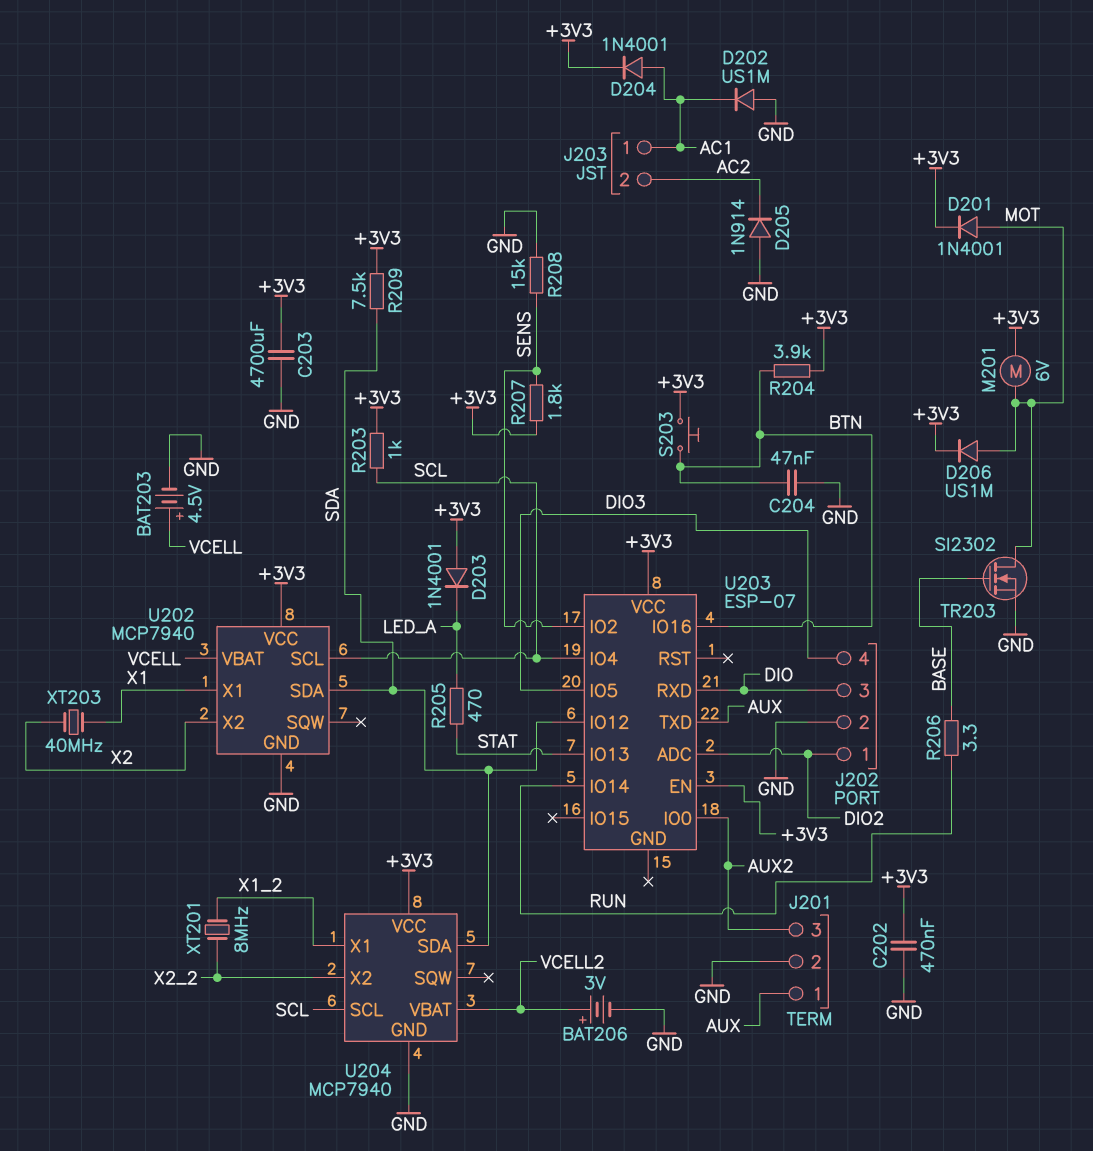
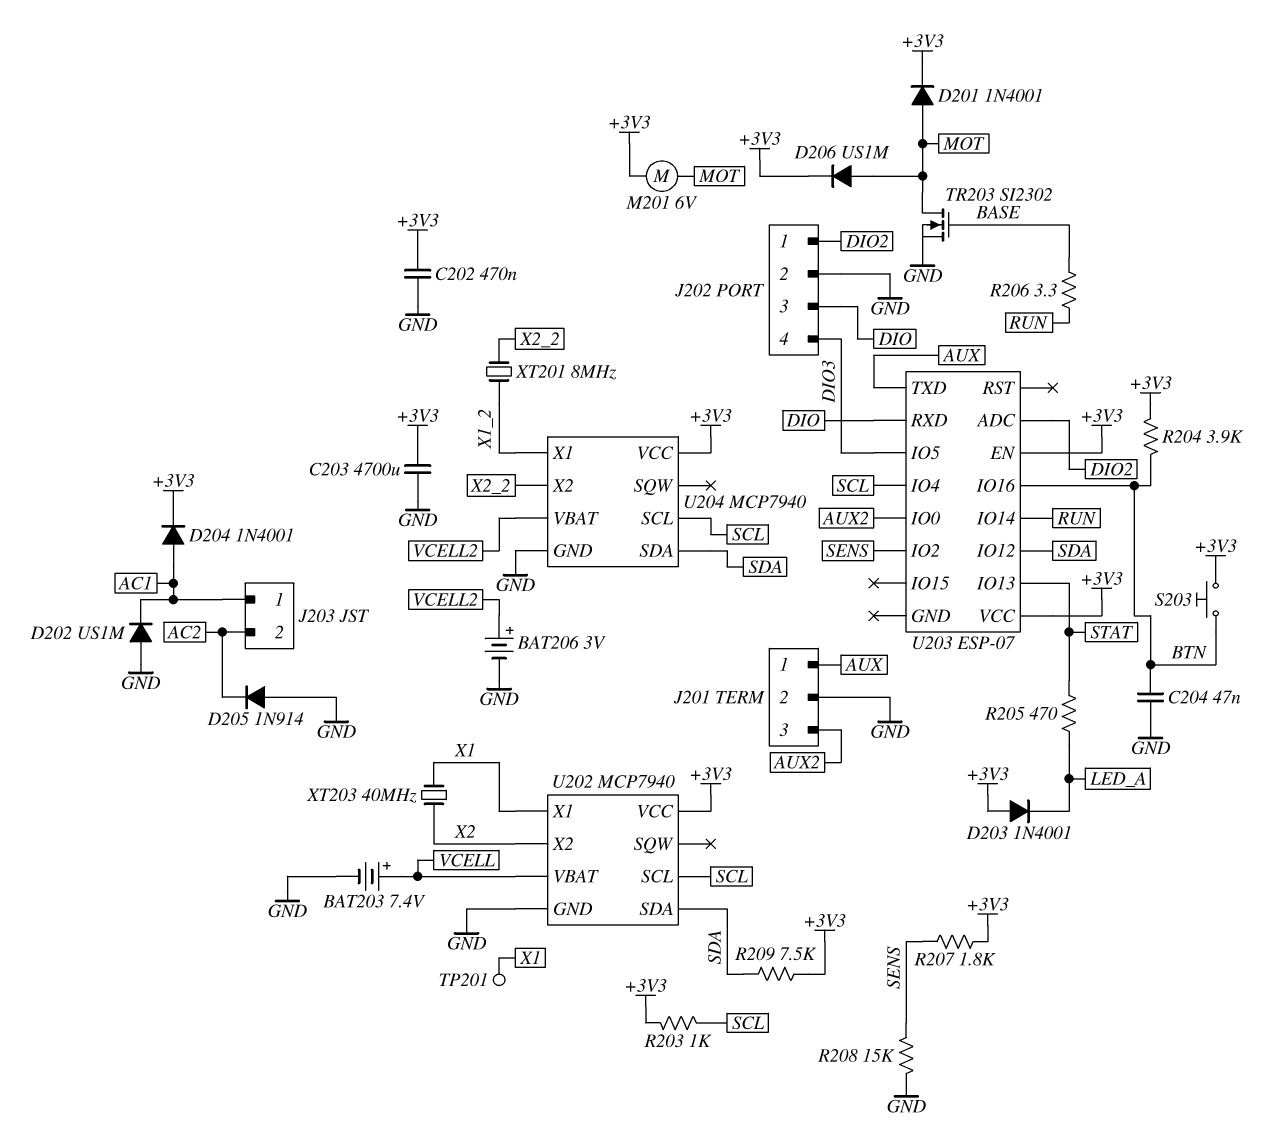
BAT203: 4.5V (plus VCELL, minus GND) -> 7.4V (plus VCELL, minus GND)
TP201: none -> test point (X1)

